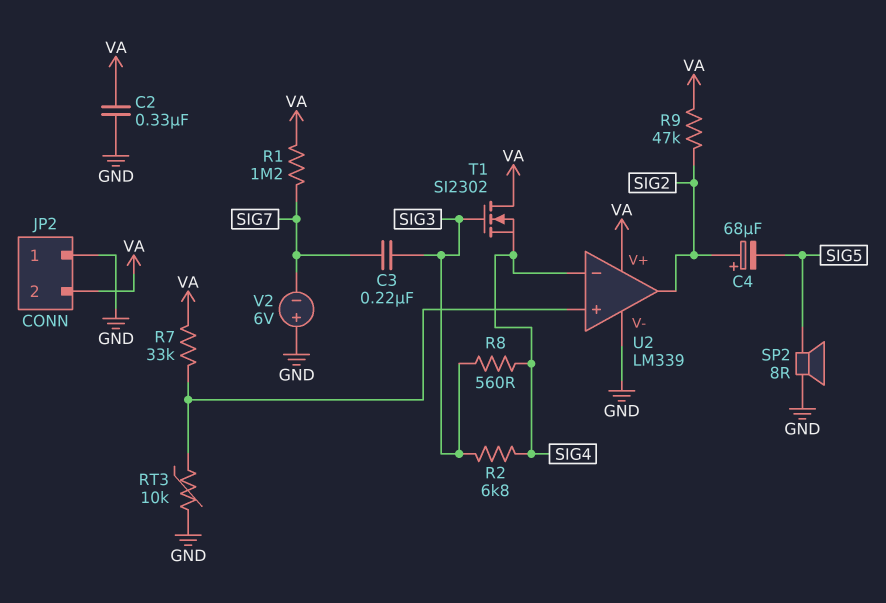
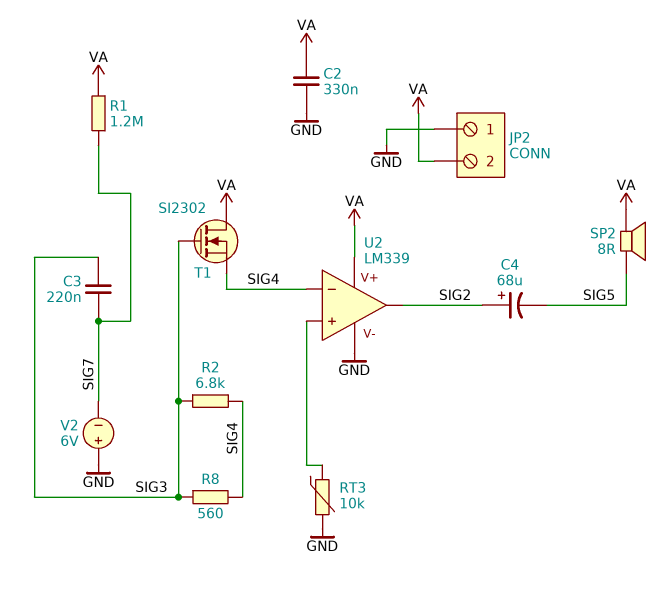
R7: 33k (U2/in+, VA) -> none
R9: 47k (SIG2, VA) -> none
SP2: speaker 8R (GND, SIG5) -> speaker 8R (SIG5, VA)

